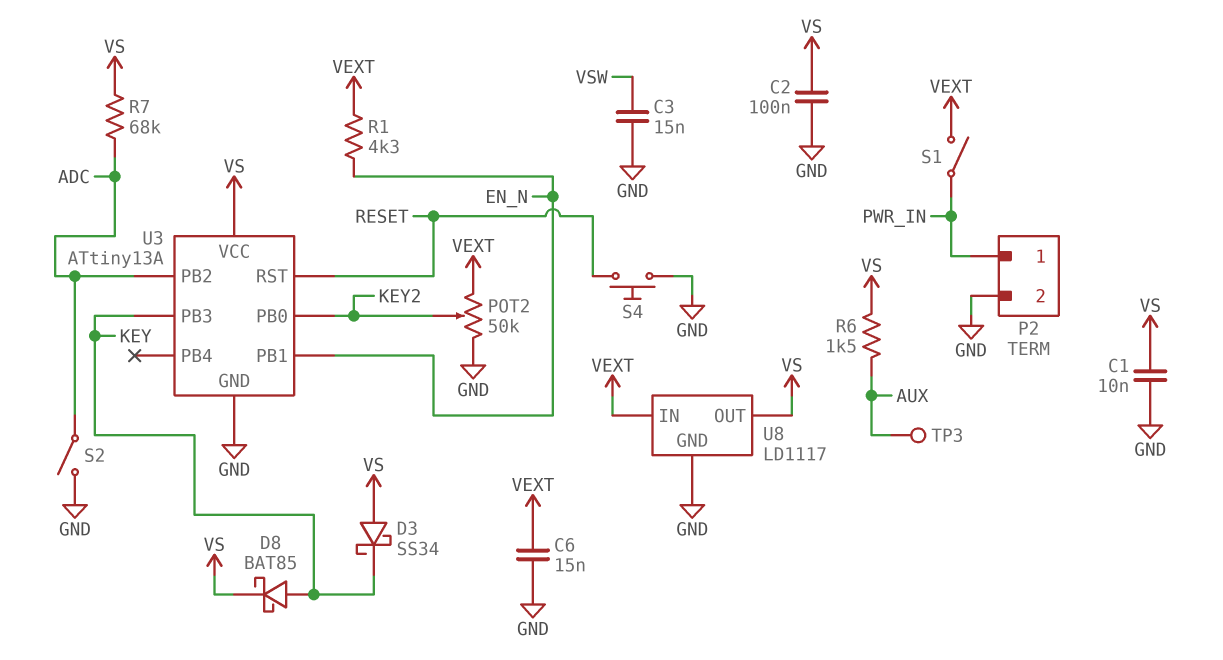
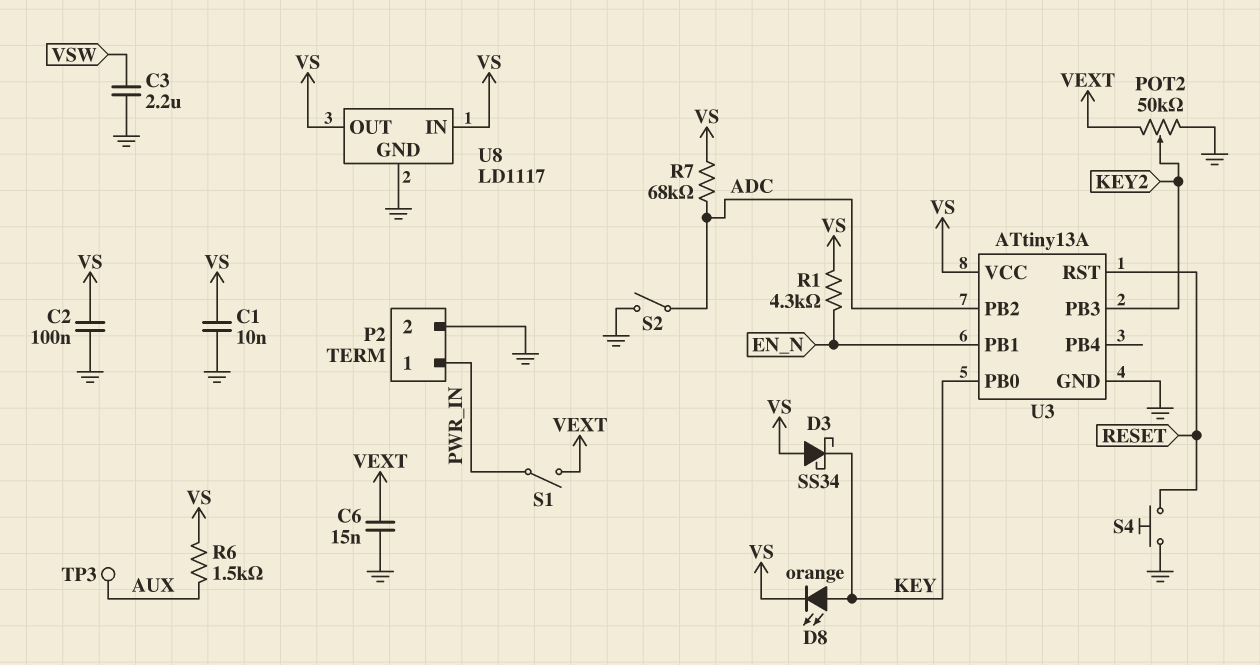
C3: 15nF (GND, VSW) -> 2.2uF (GND, VSW)
D8: schottky BAT85 (A KEY, K VS) -> LED orange (A KEY, K VS)
R1: 4.3k (EN_N, VEXT) -> 4.3k (EN_N, VS)
U3 pin PB0: KEY2 -> KEY
U3 pin PB3: KEY -> KEY2
U8 pin IN: VEXT -> VS

